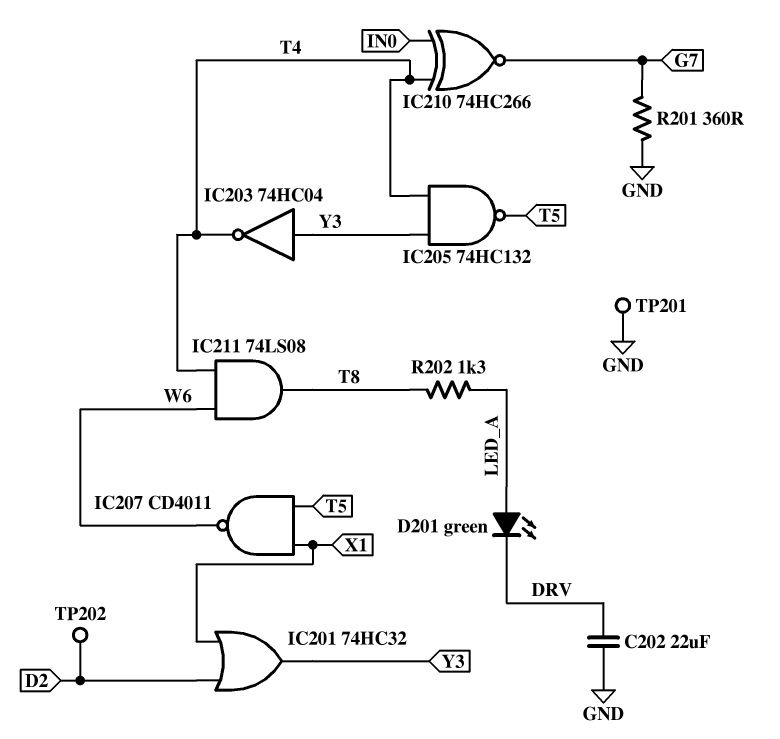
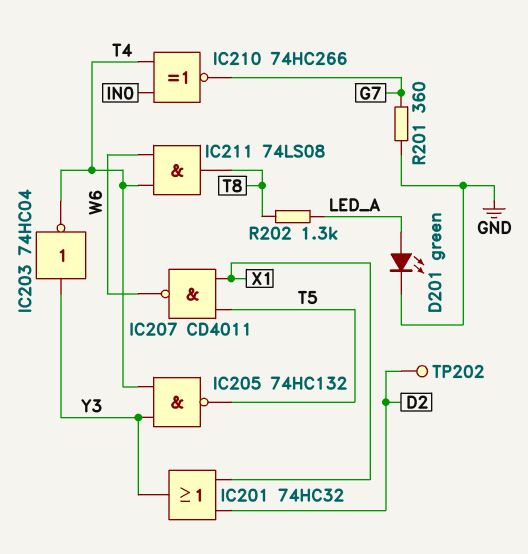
C202: 22uF (DRV, GND) -> none
D201: LED green (A LED_A, K DRV) -> LED green (A LED_A, K GND)
TP201: test point (GND) -> none

